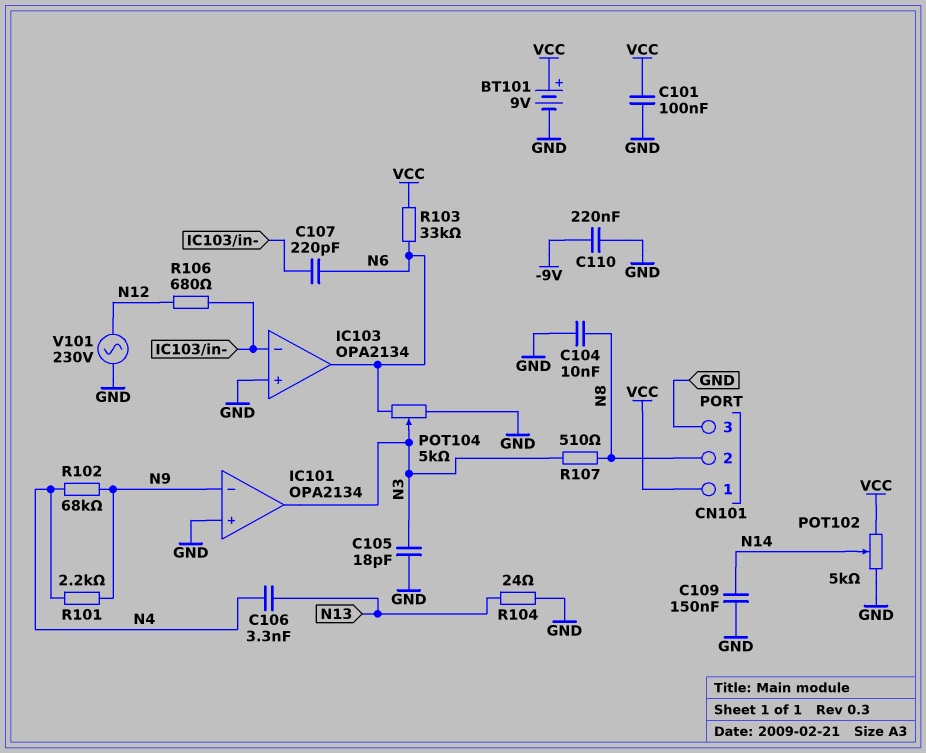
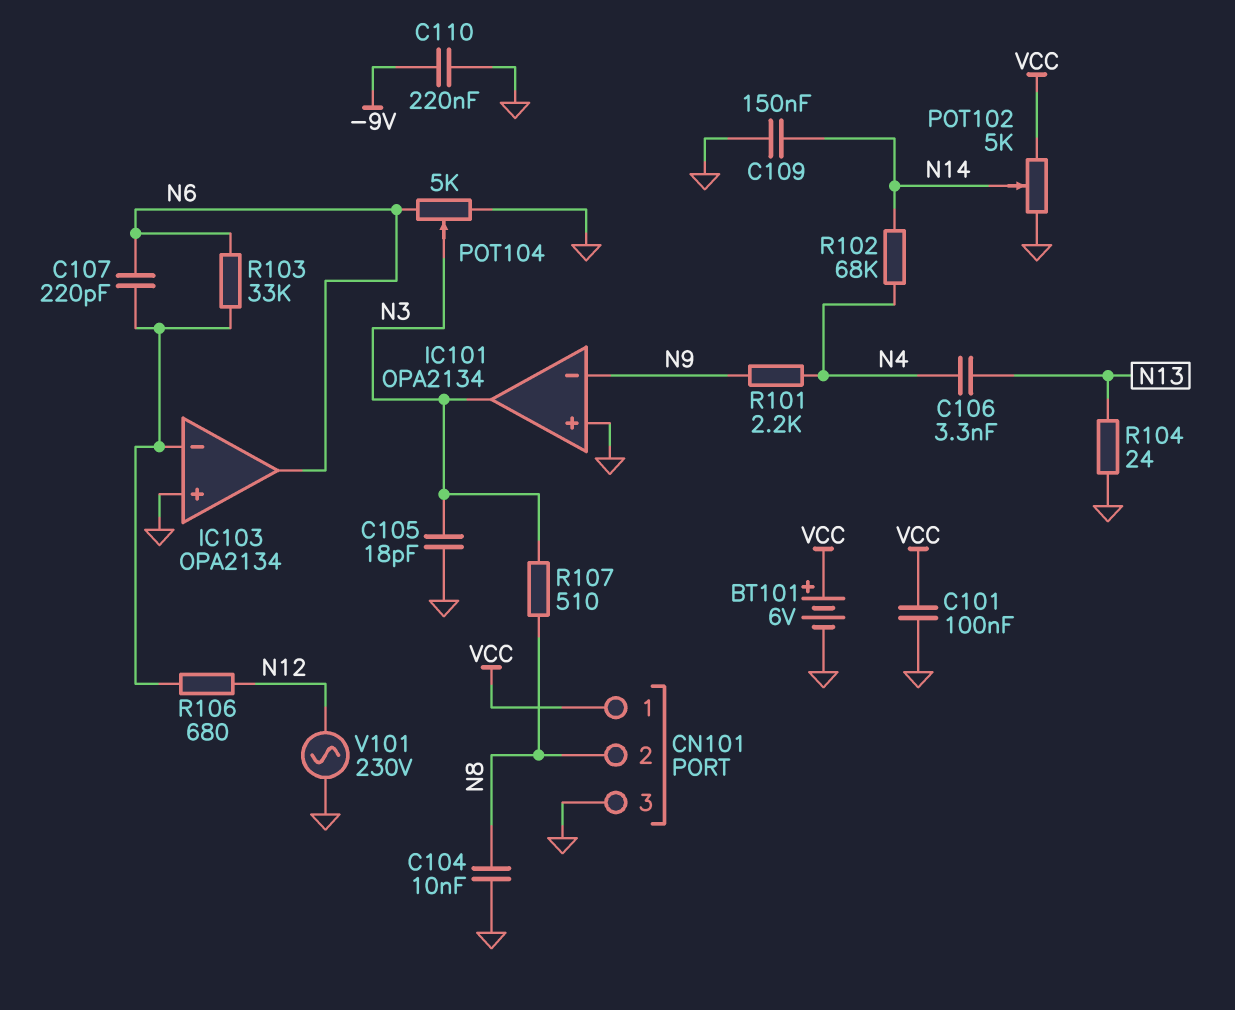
BT101: 9V (plus VCC, minus GND) -> 6V (plus VCC, minus GND)
R102: 68k (N4, N9) -> 68k (N4, N14)
R103: 33k (N6, VCC) -> 33k (IC103/in-, N6)

